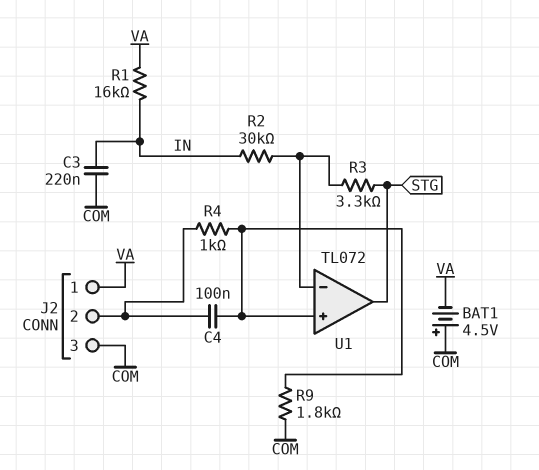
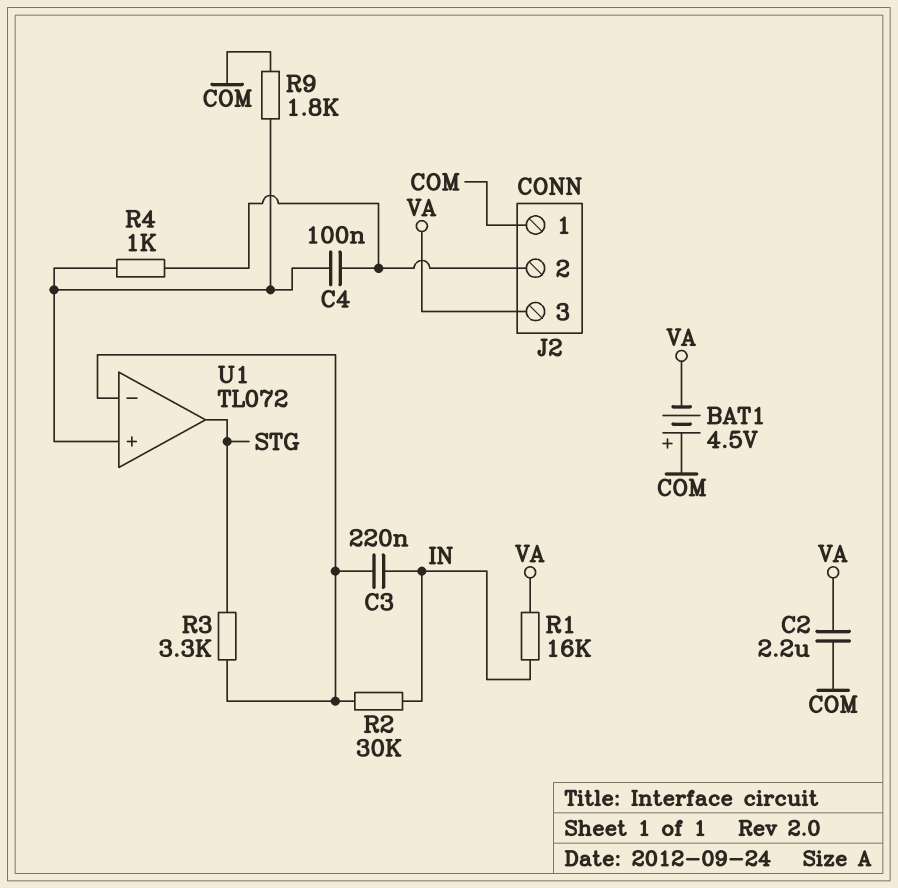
C2: none -> 2.2uF (COM, VA)
C3: 220nF (COM, IN) -> 220nF (IN, U1/in-)
J2 pin 1: VA -> COM
J2 pin 3: COM -> VA

